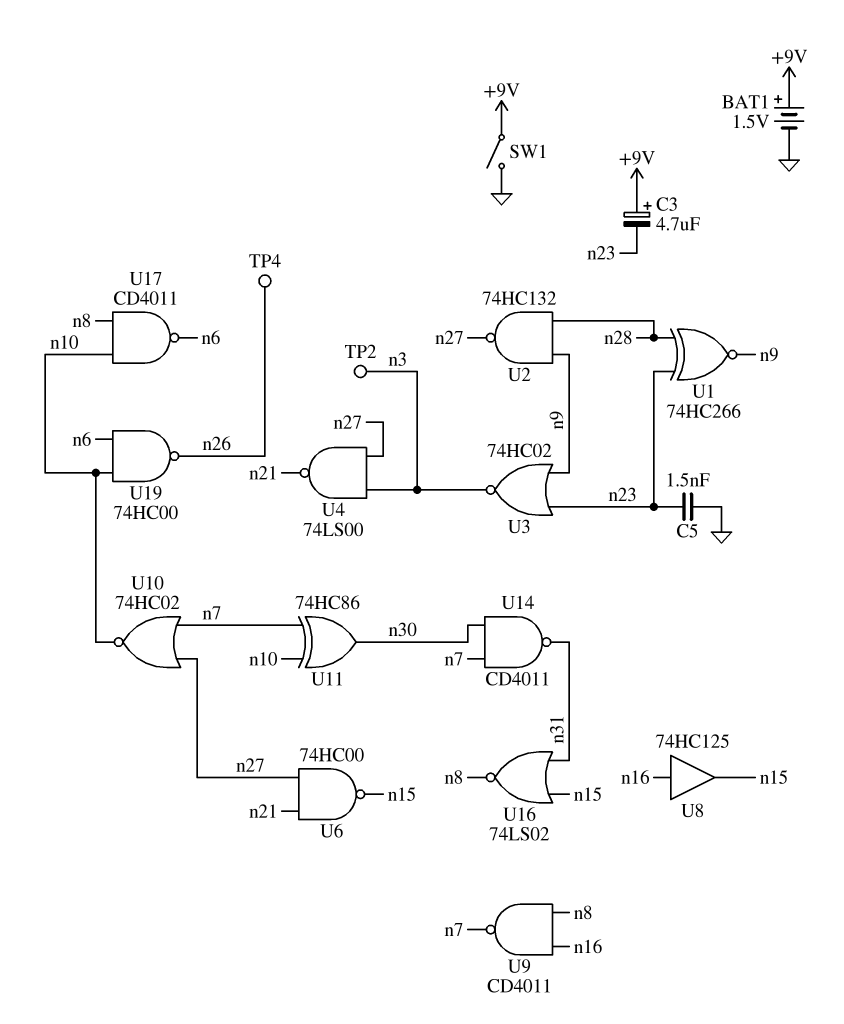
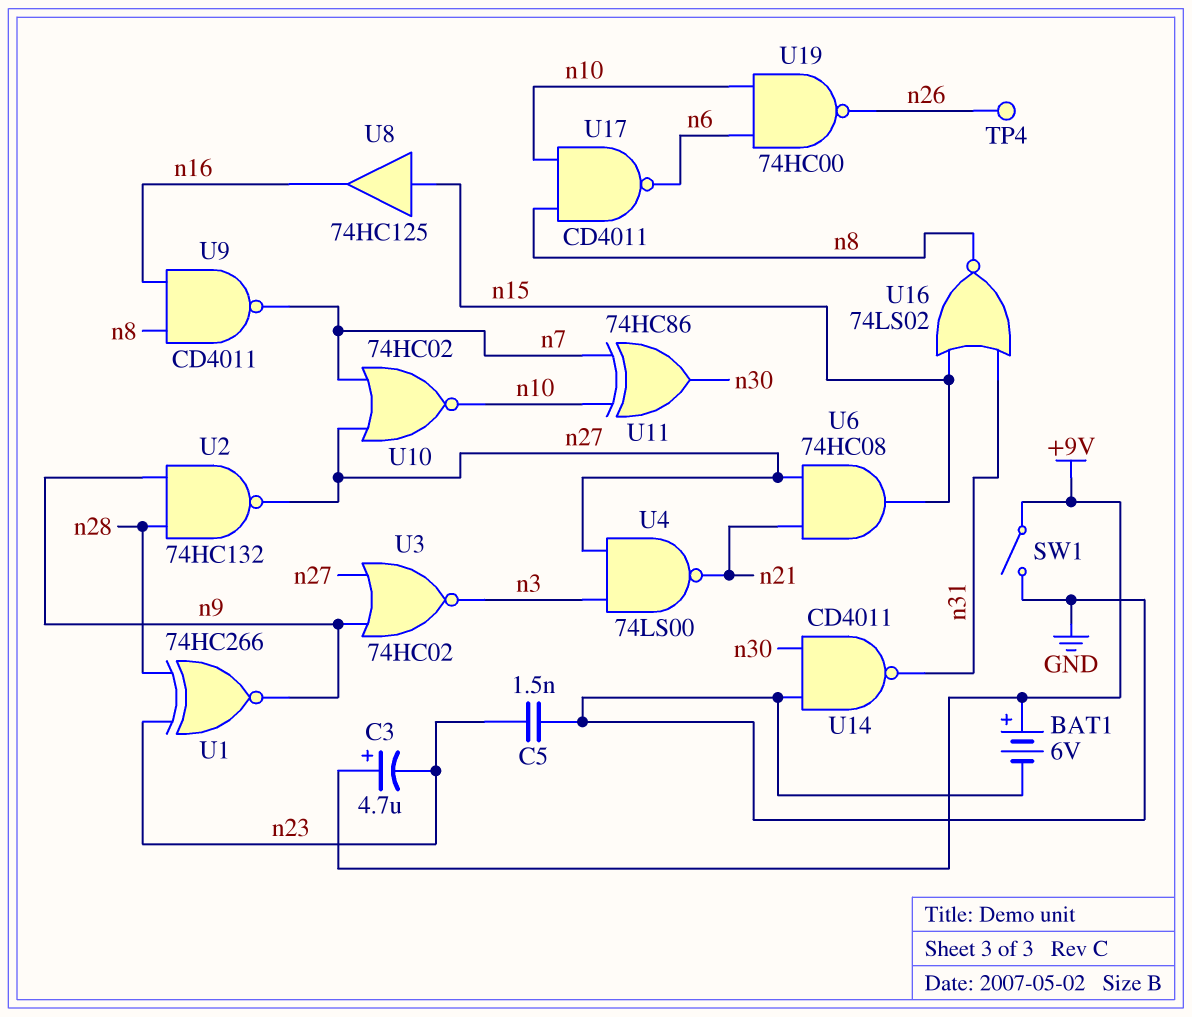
BAT1: 1.5V (plus +9V, minus GND) -> 6V (plus +9V, minus GND)
TP2: test point (n3) -> none
U3: NOR 74HC02 (in n9, in n23, out n3) -> NOR 74HC02 (in n9, in n27, out n3)
U6: NAND 74HC00 (in n21, in n27, out n15) -> AND 74HC08 (in n21, in n27, out n15)
U8: buffer 74HC125 (in n16, out n15) -> buffer 74HC125 (in n15, out n16)
U14: NAND CD4011 (in n7, in n30, out n31) -> NAND CD4011 (in GND, in n30, out n31)

